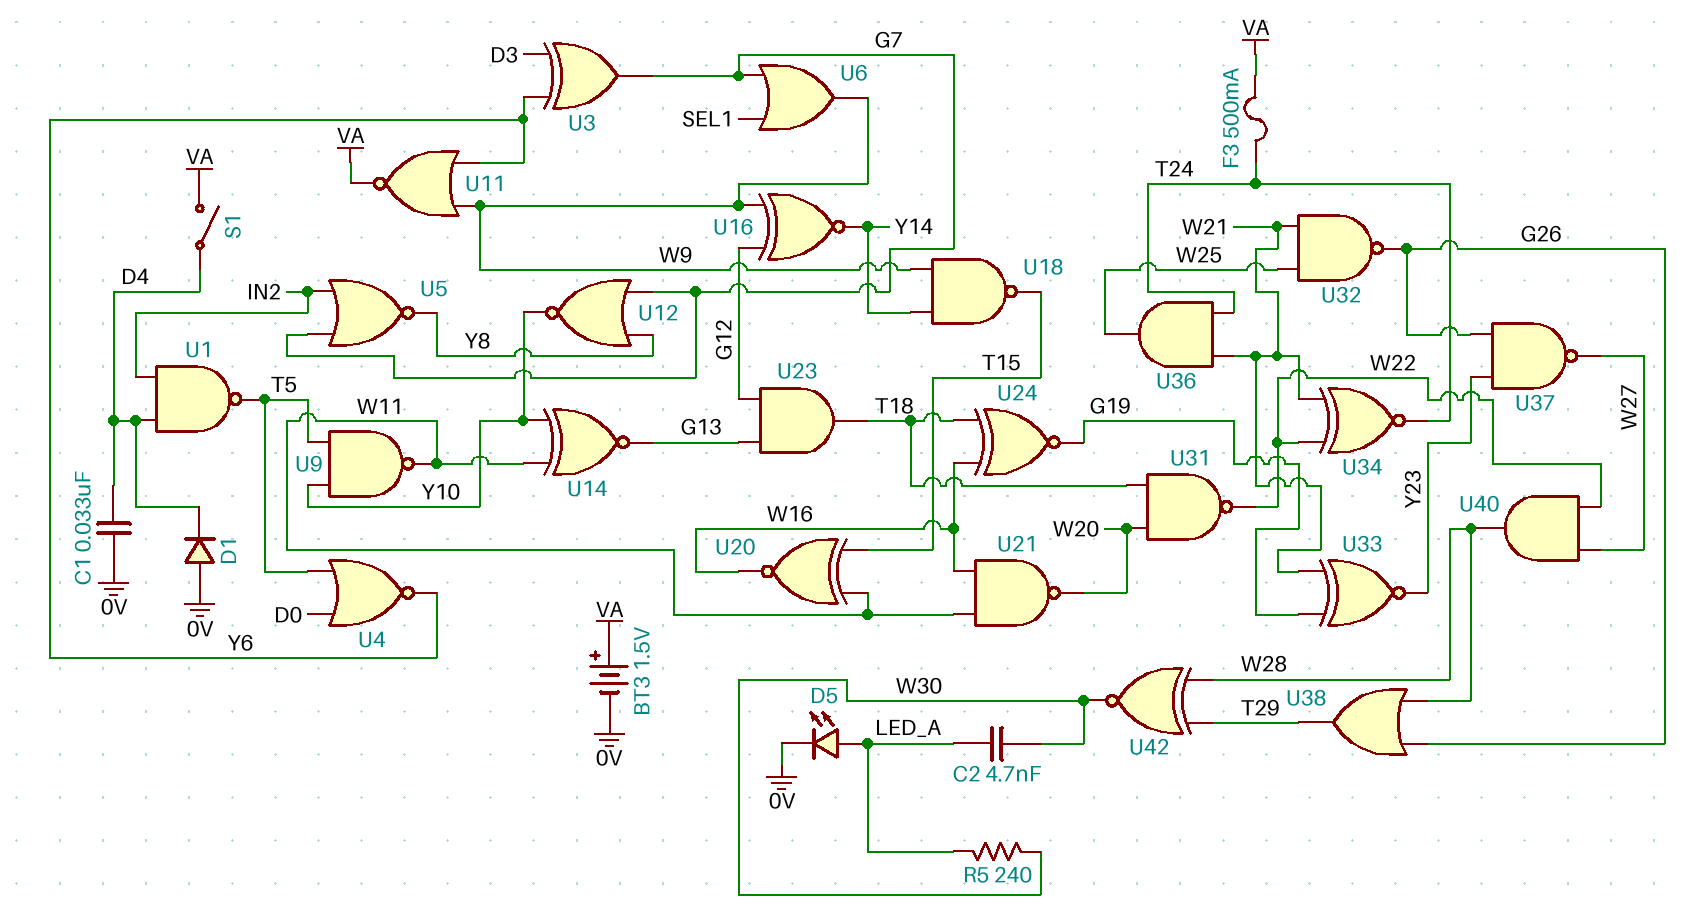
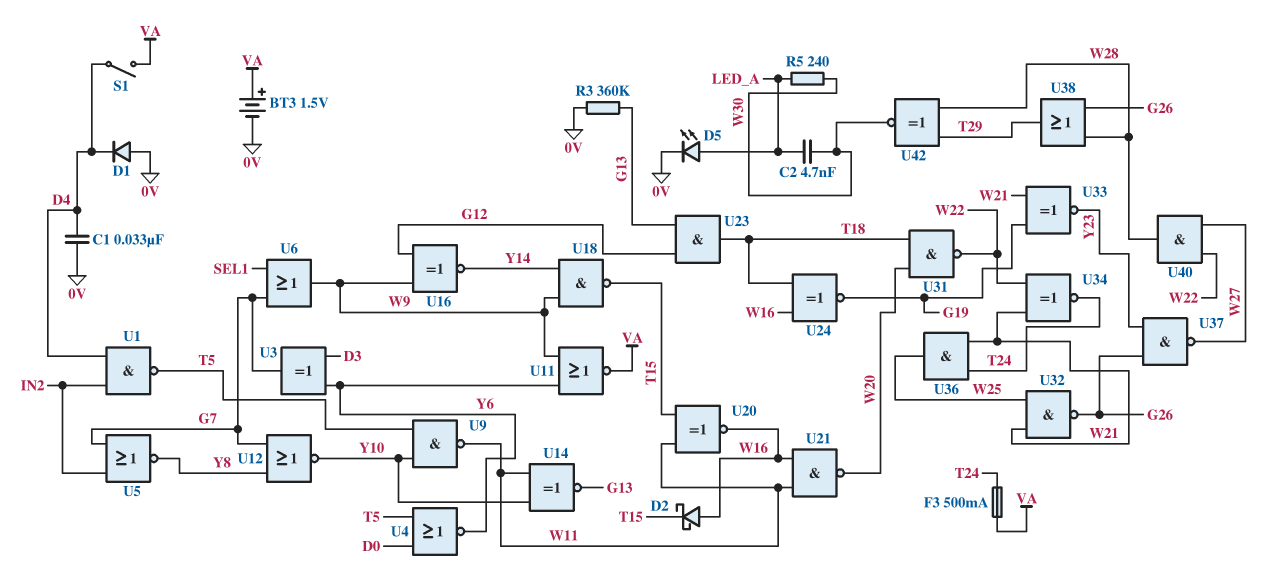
D2: none -> schottky (A W16, K T15)
R3: none -> 360k (0V, G13)

